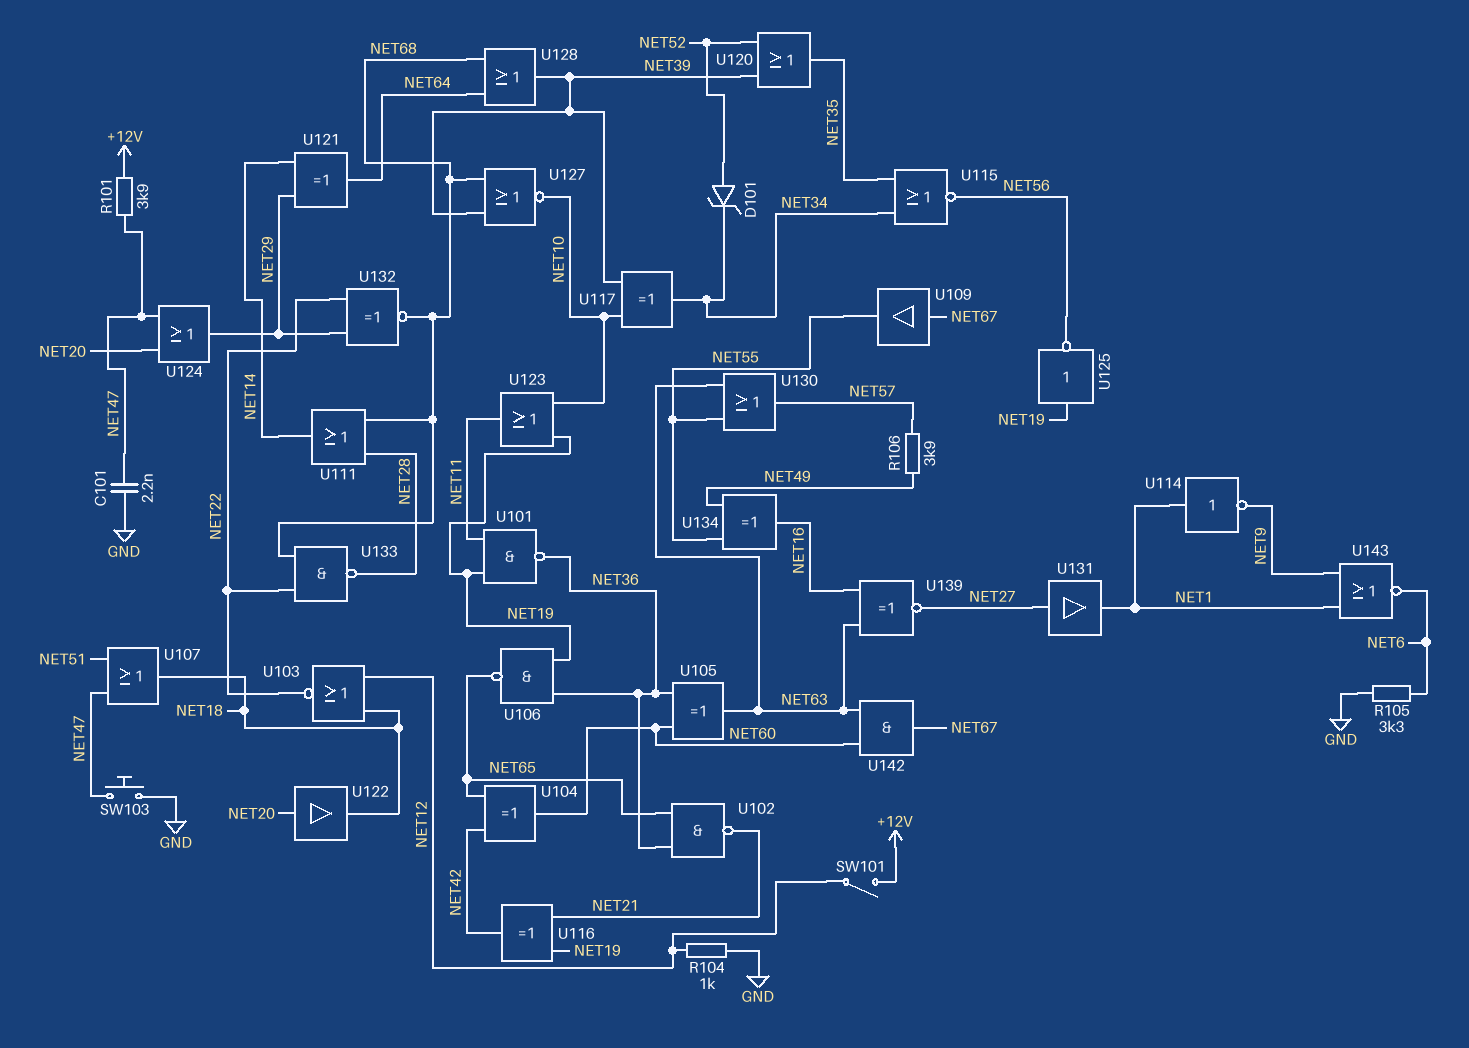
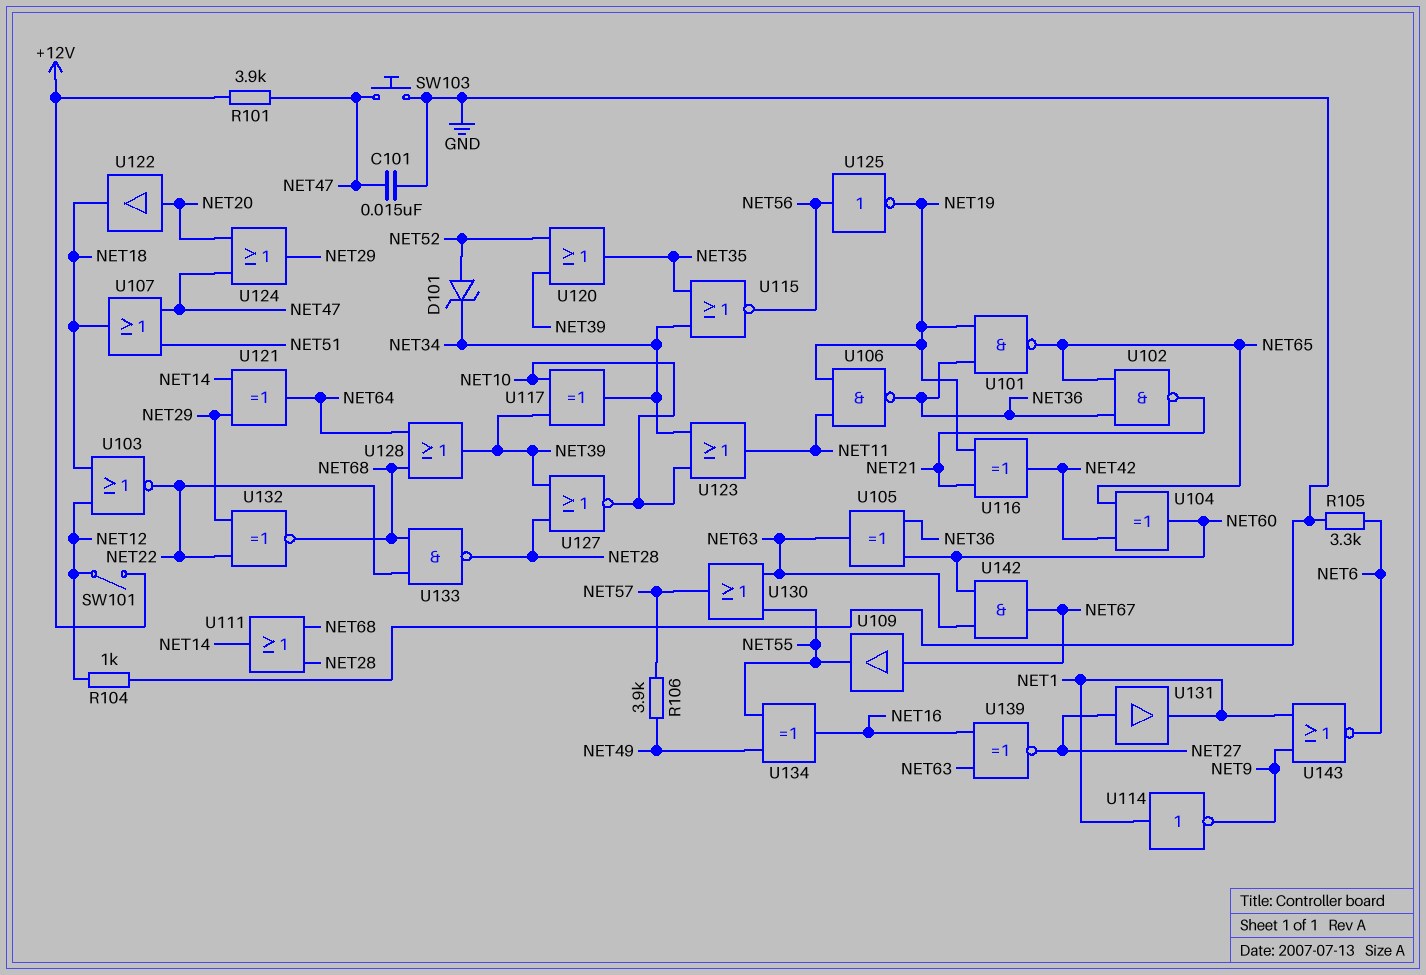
C101: 2.2nF (GND, NET47) -> 15nF (GND, NET47)
U101: NAND (in NET11, in NET19, out NET36) -> NAND (in NET19, in NET36, out NET65)
U106: NAND (in NET19, in NET36, out NET65) -> NAND (in NET11, in NET19, out NET36)
U123: OR (in NET10, in NET19, out NET11) -> OR (in NET10, in NET34, out NET11)
U125: NOT (in NET19, out NET56) -> NOT (in NET56, out NET19)
U127: NOR (in NET39, in NET68, out NET10) -> NOR (in NET28, in NET39, out NET10)

